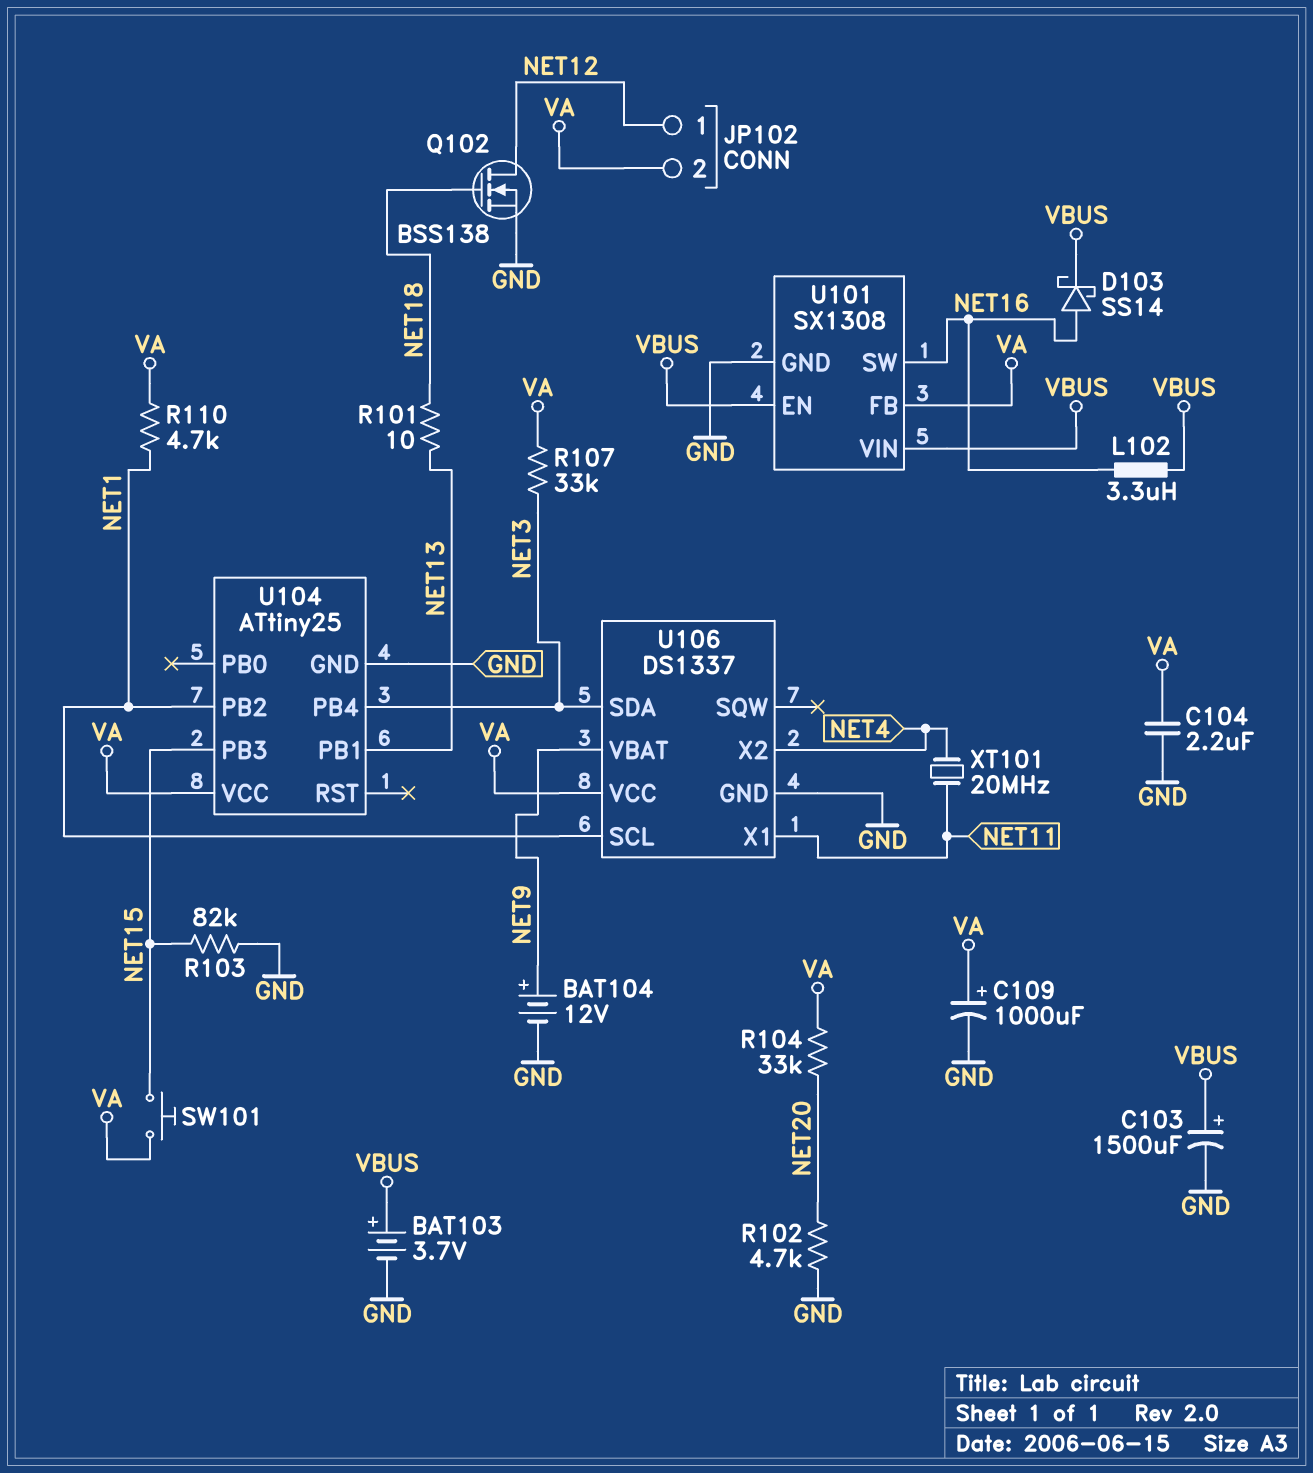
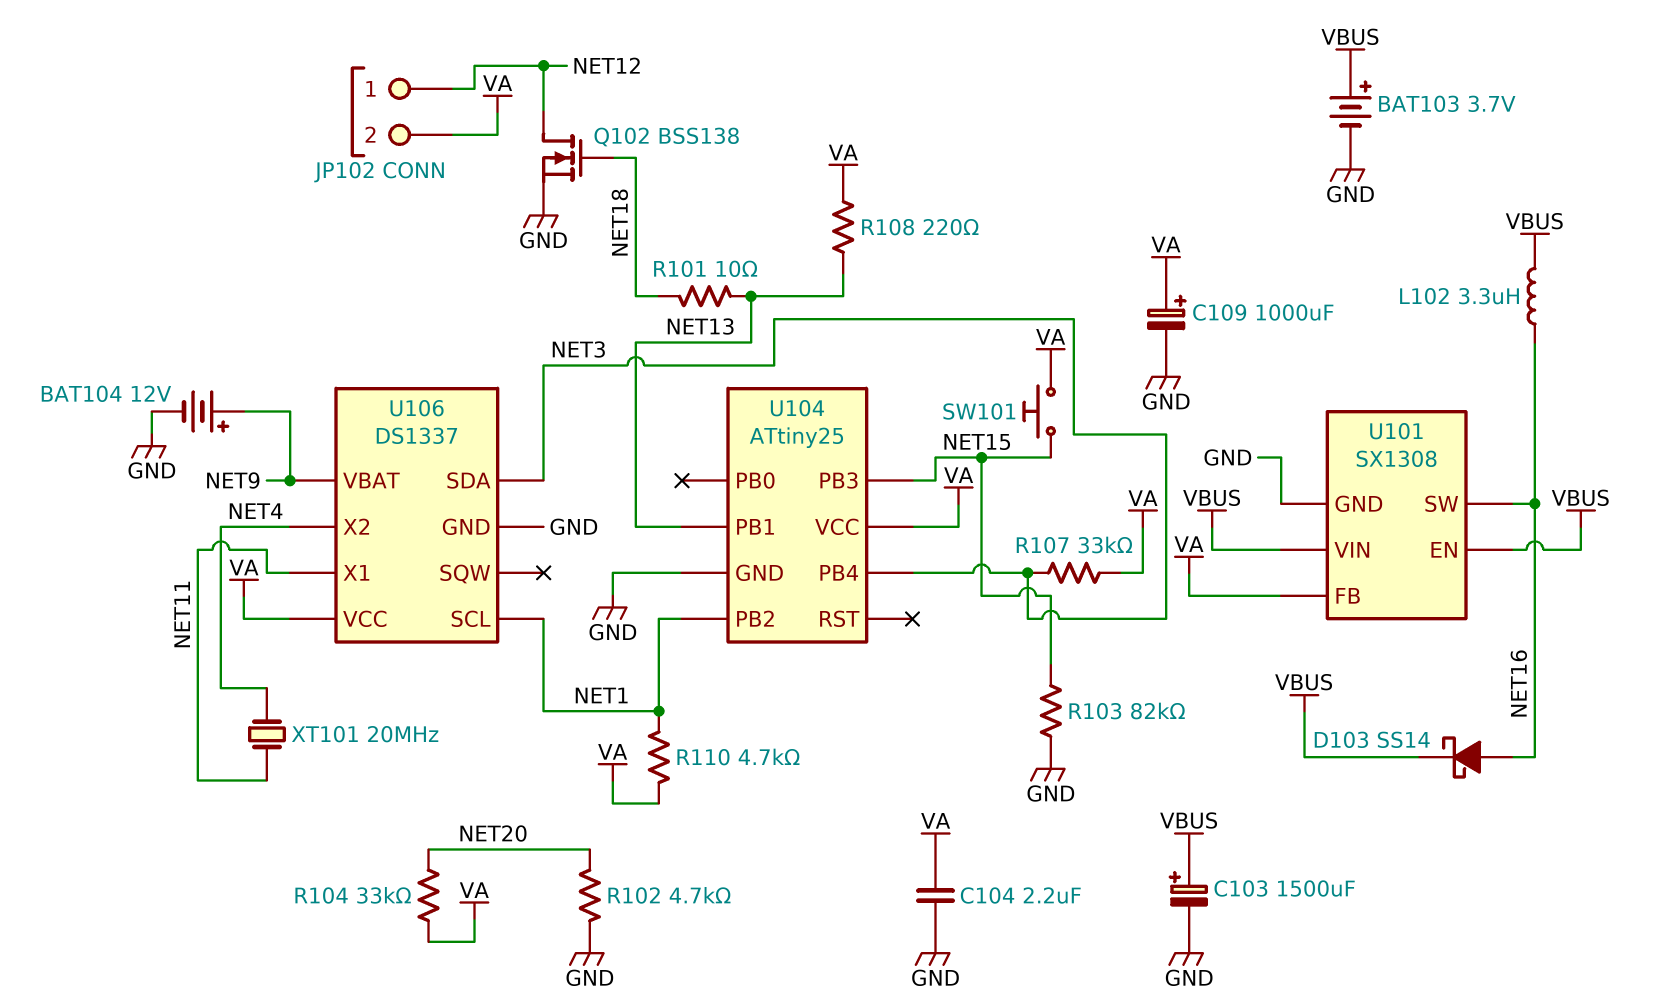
R108: none -> 220 (NET13, VA)

